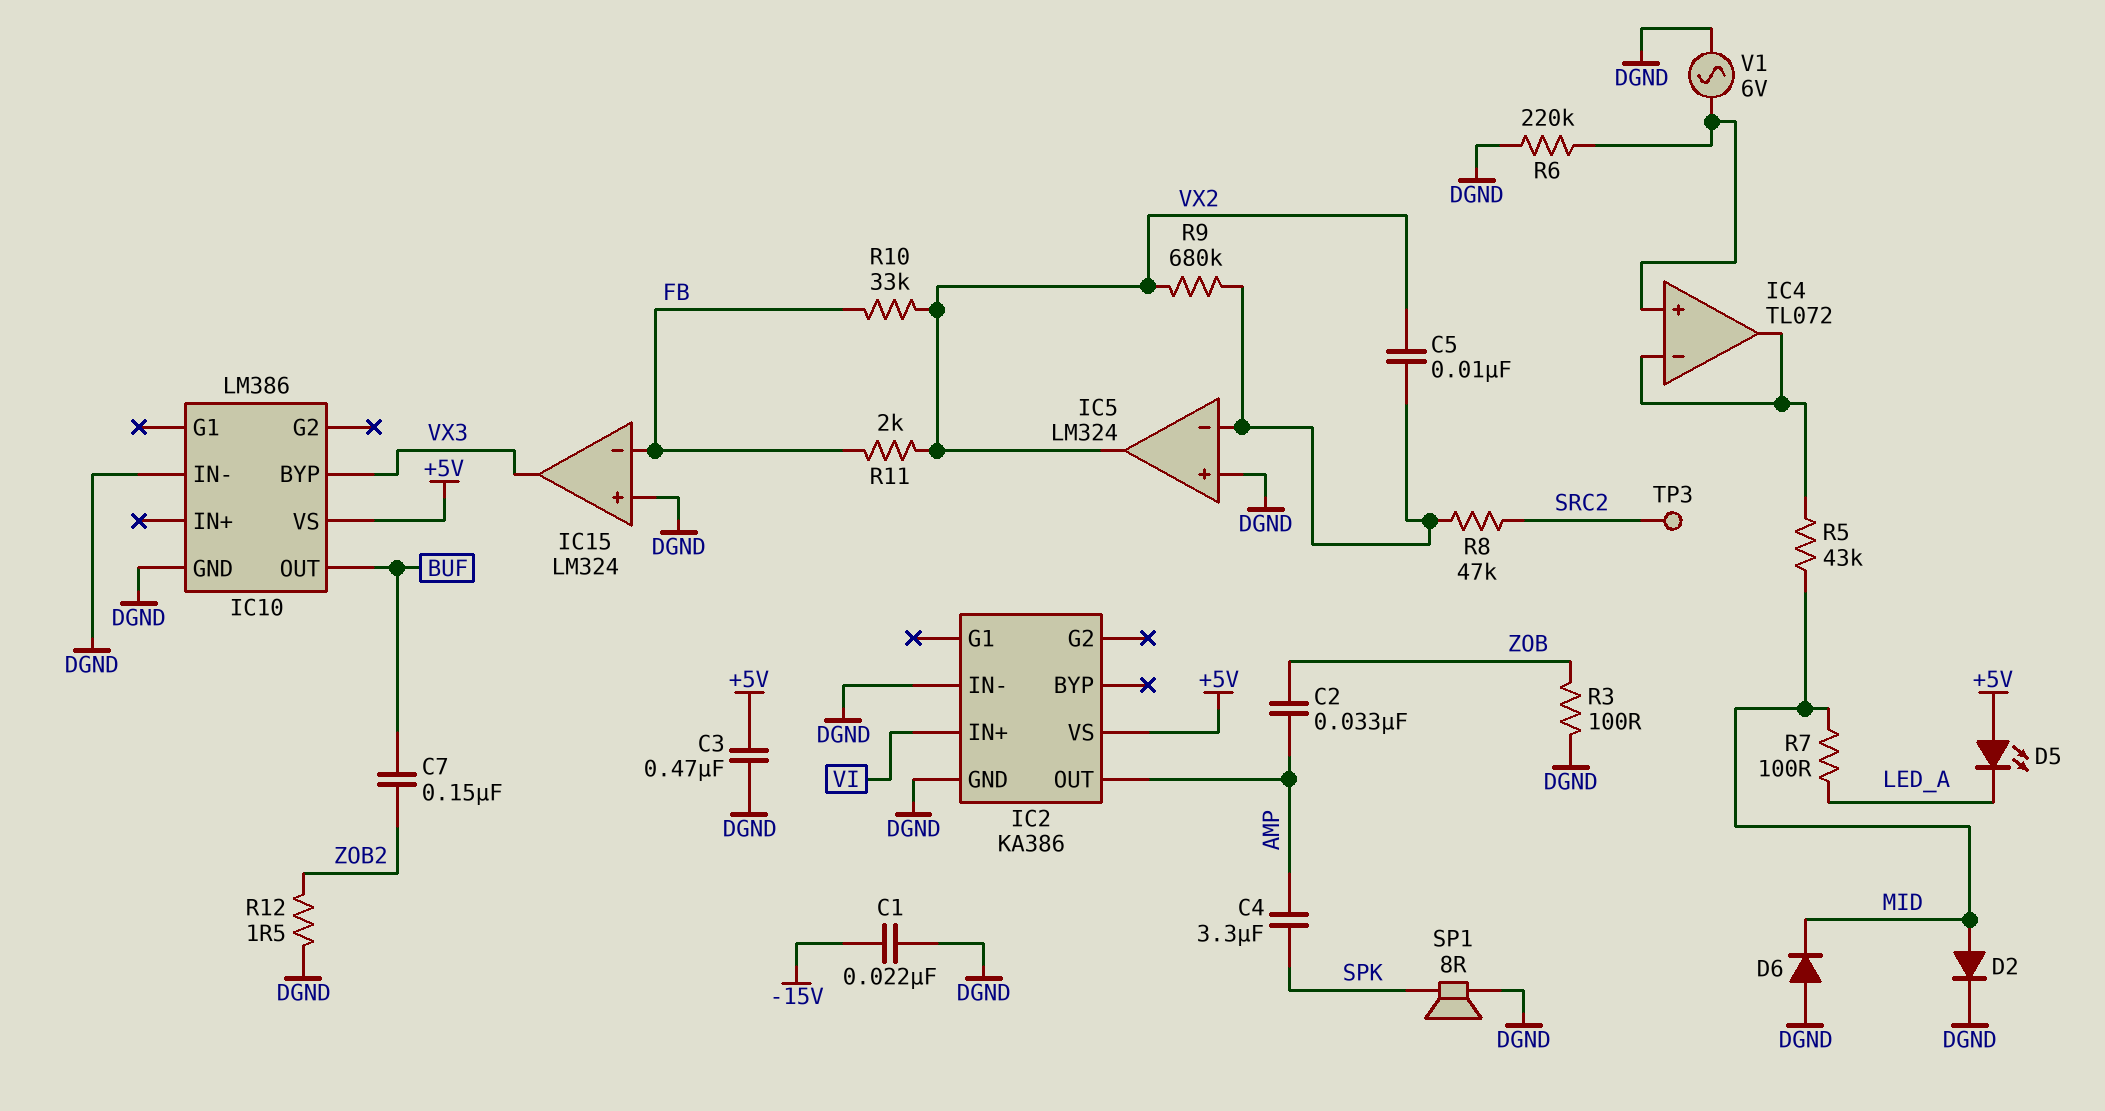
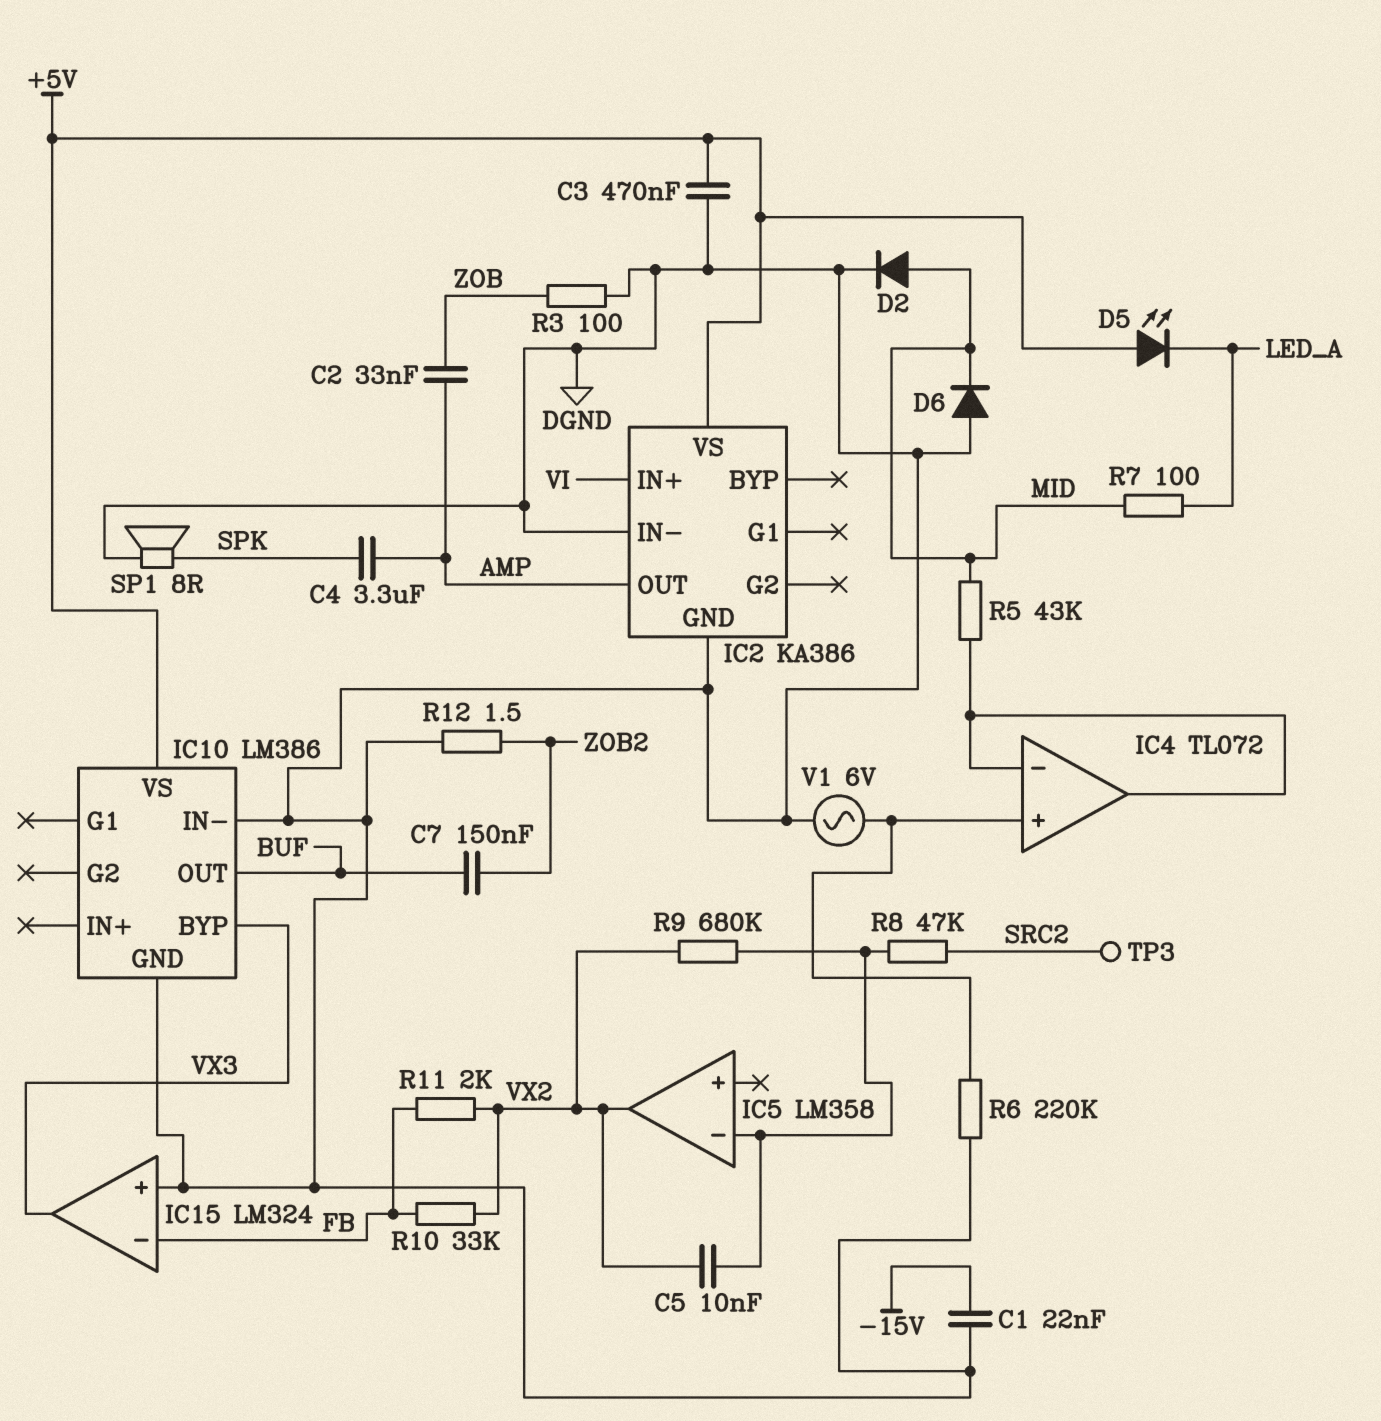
IC5: LM324 -> LM358
IC5 pin in+: DGND -> none

